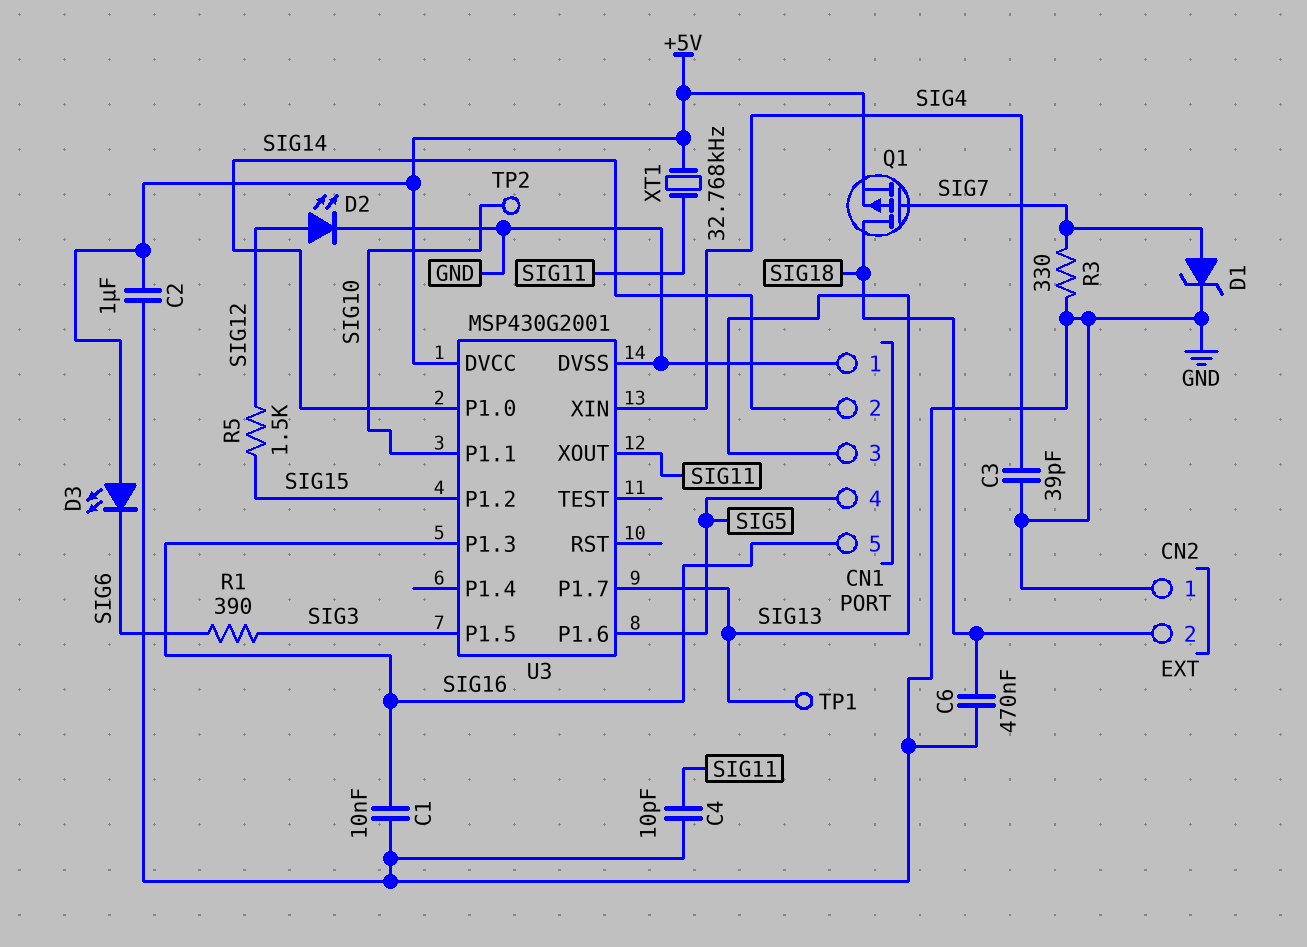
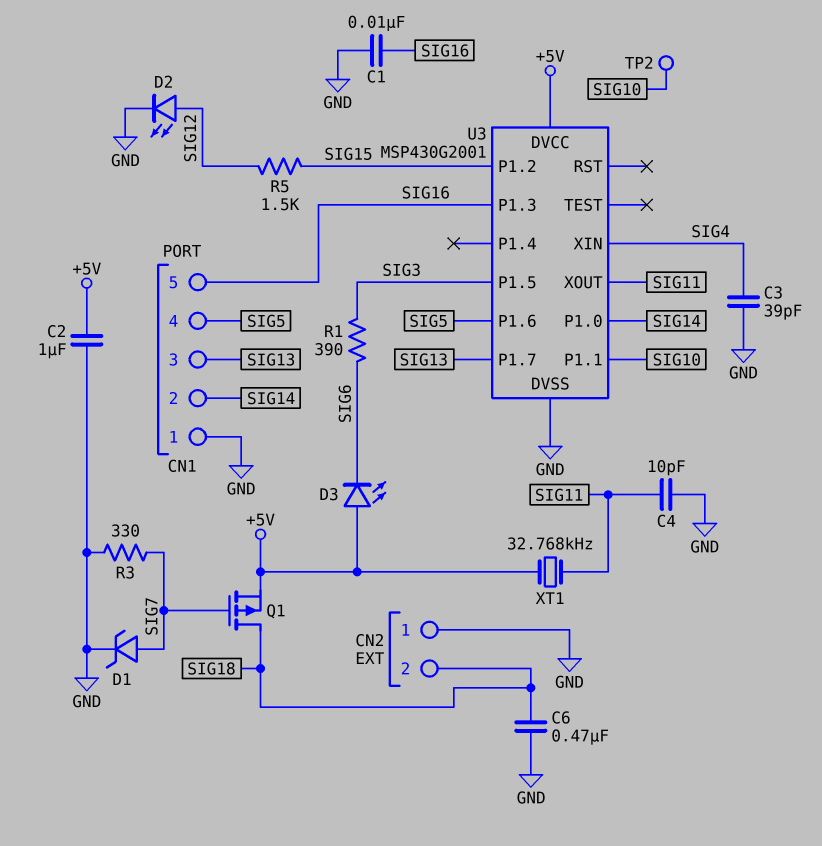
TP1: test point (SIG13) -> none

